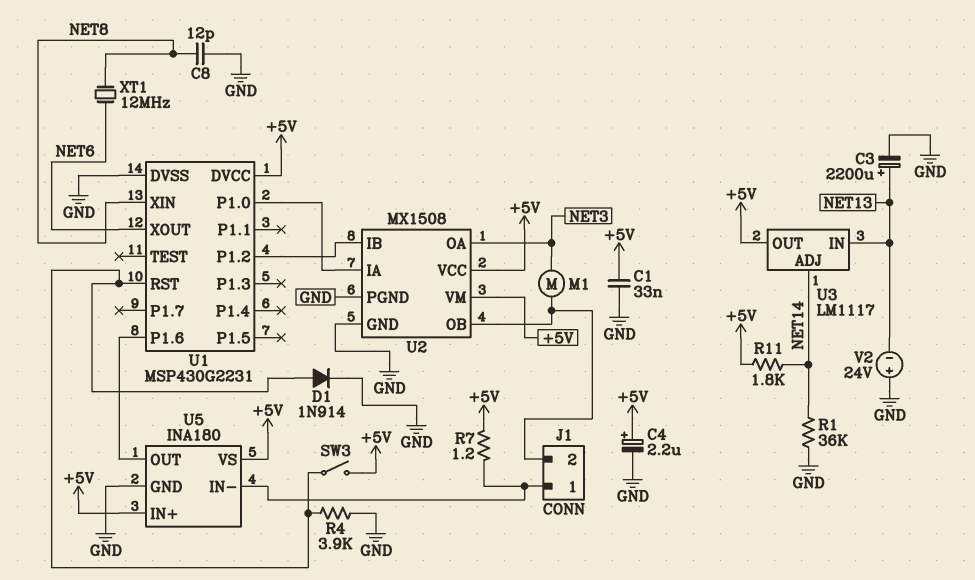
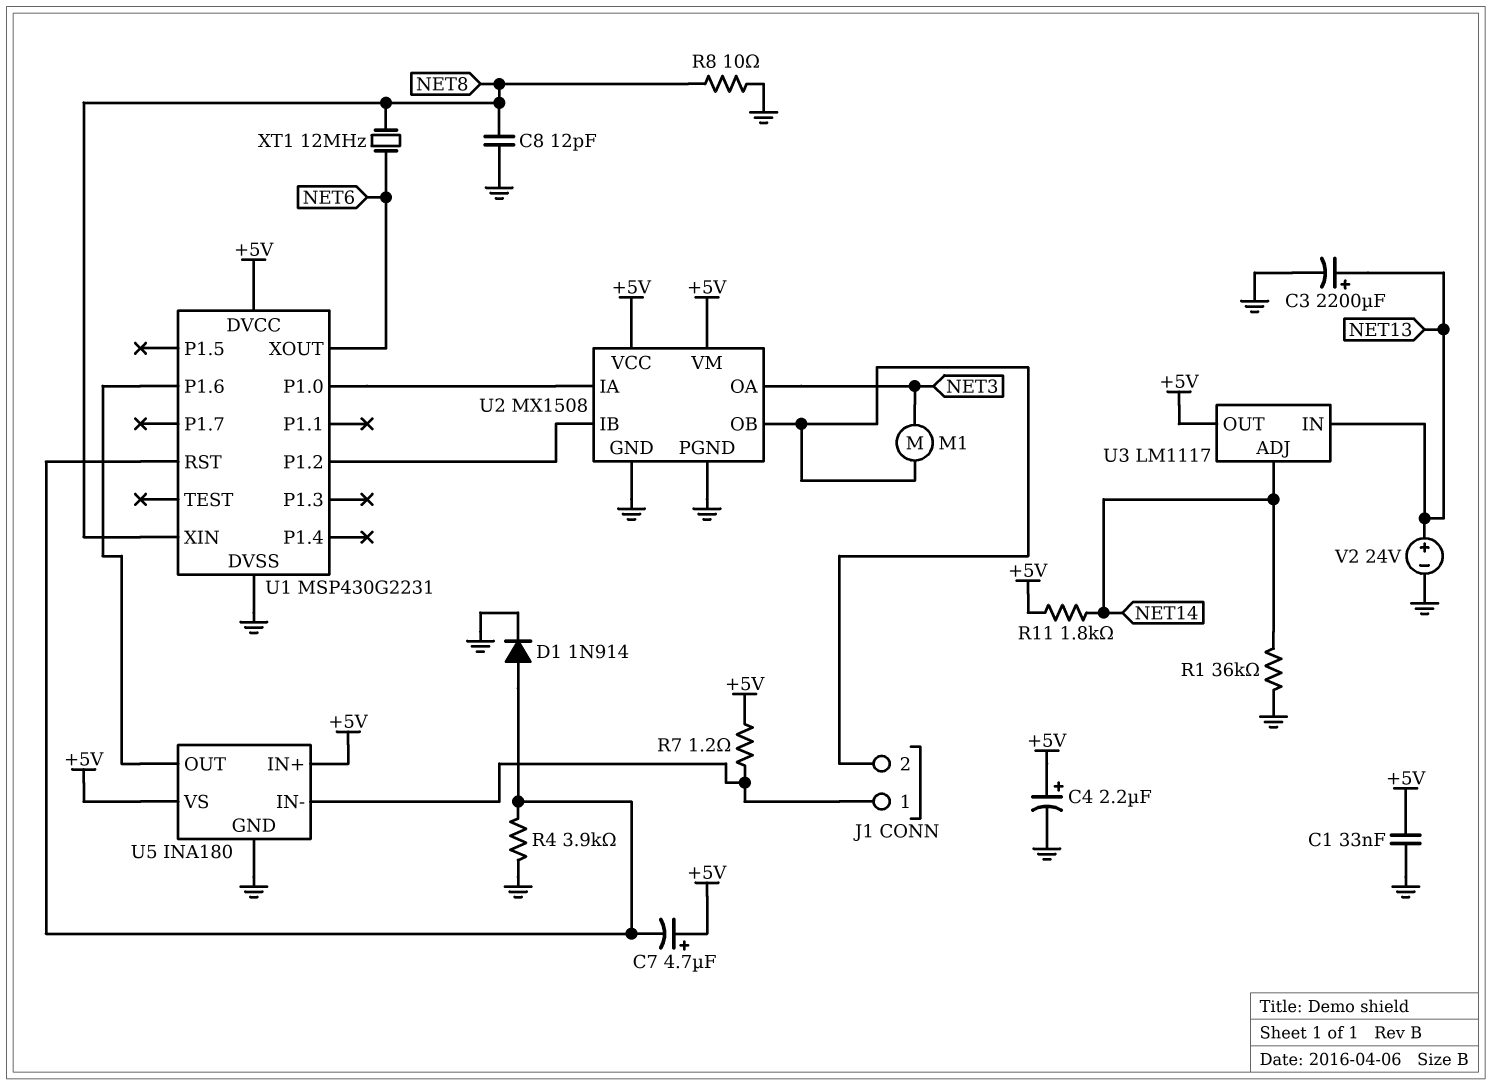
C7: none -> 4.7uF (plus +5V, minus U1/RST)
R8: none -> 10 (GND, NET8)
SW3: switch (+5V, U1/RST) -> none
V2: 24V (plus GND, minus NET13) -> 24V (plus NET13, minus GND)

